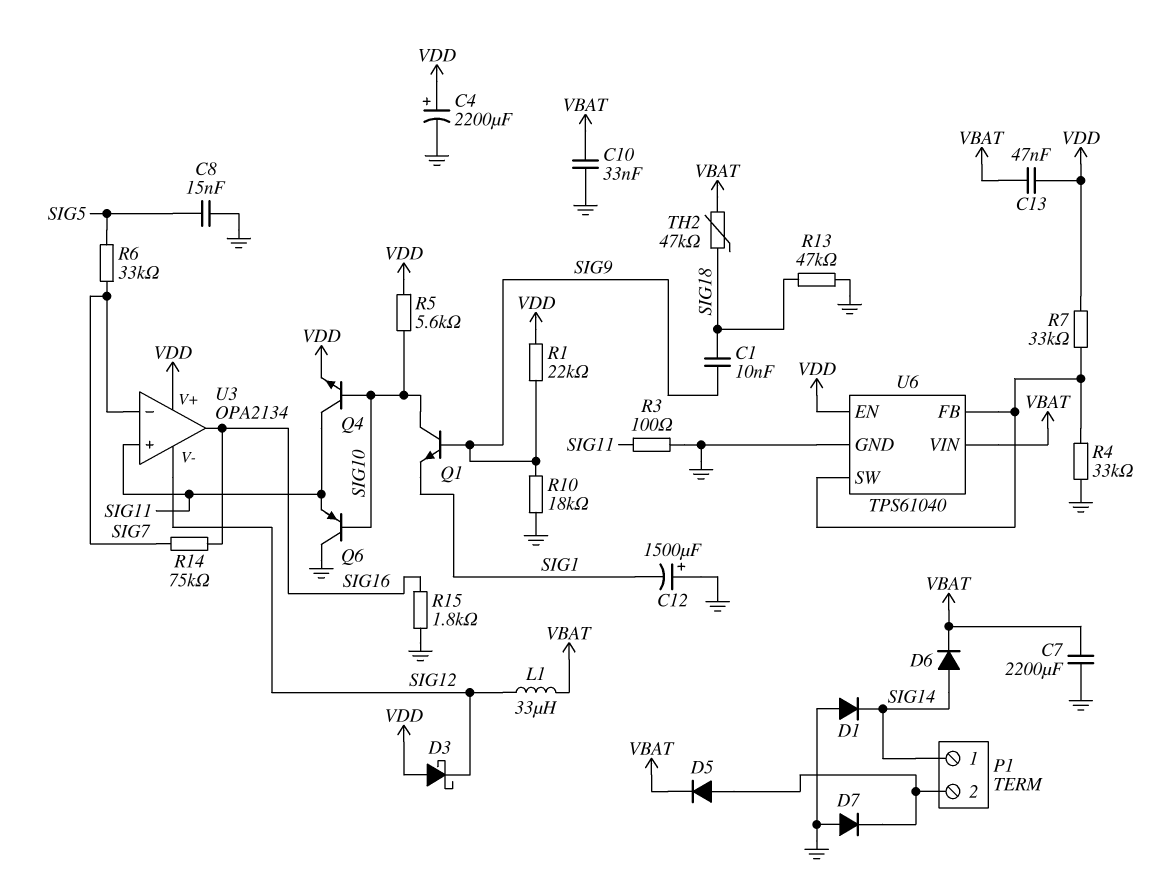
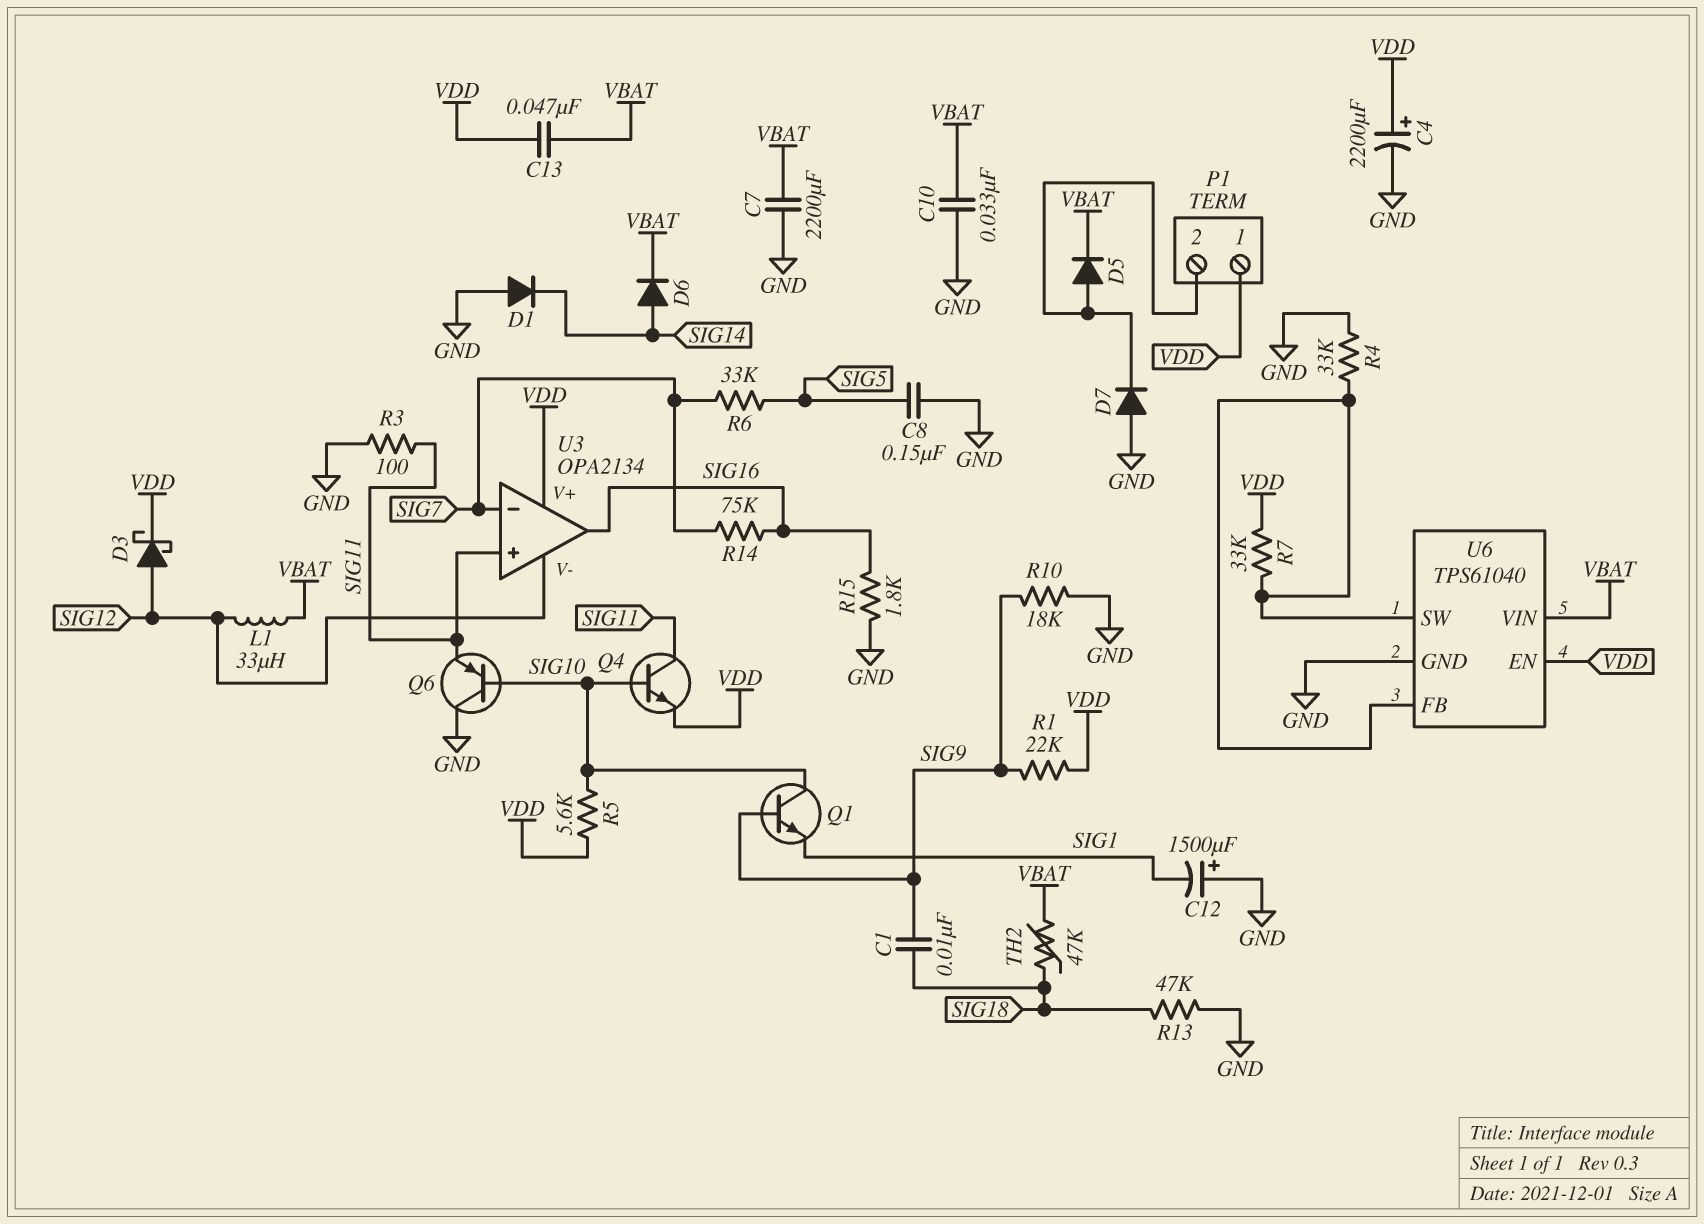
C8: 15nF (GND, SIG5) -> 150nF (GND, SIG5)
D3: schottky (A VDD, K SIG12) -> schottky (A SIG12, K VDD)
P1 pin 1: SIG14 -> VDD

